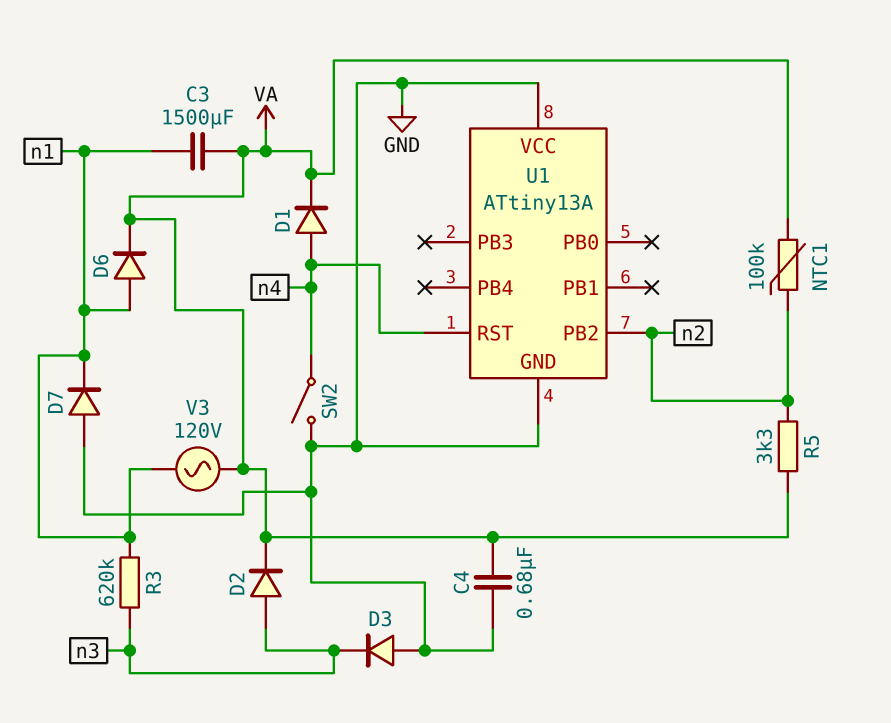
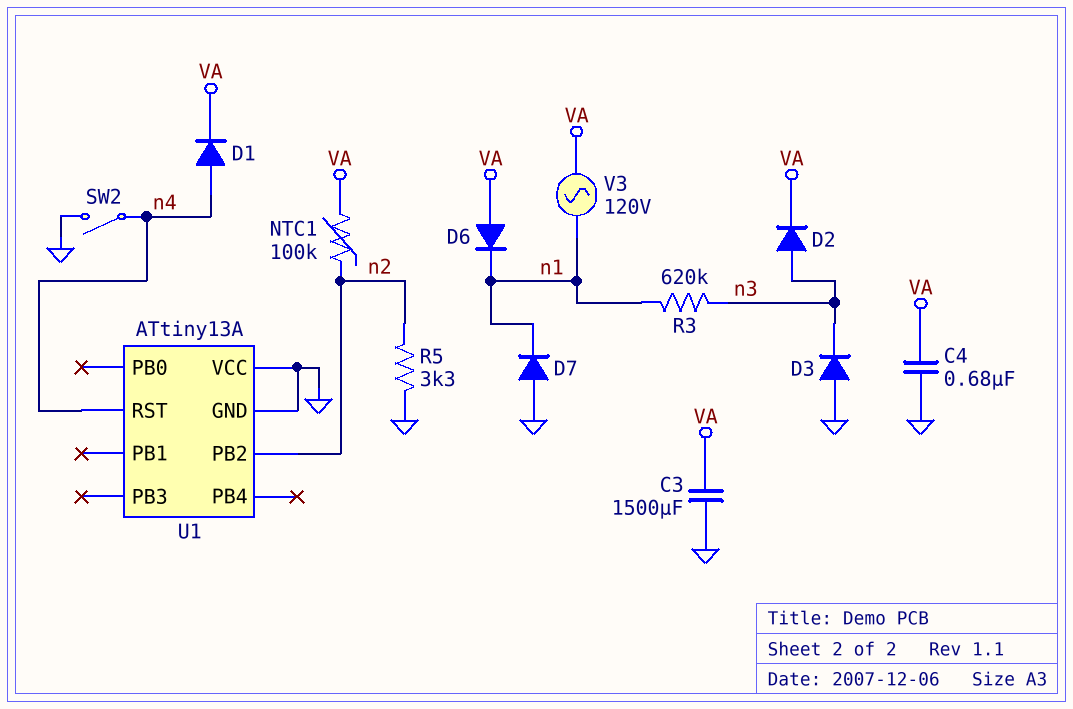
C3: 1500uF (VA, n1) -> 1500uF (GND, VA)
D6: diode (A n1, K VA) -> diode (A VA, K n1)
R5: 3.3k (VA, n2) -> 3.3k (GND, n2)

